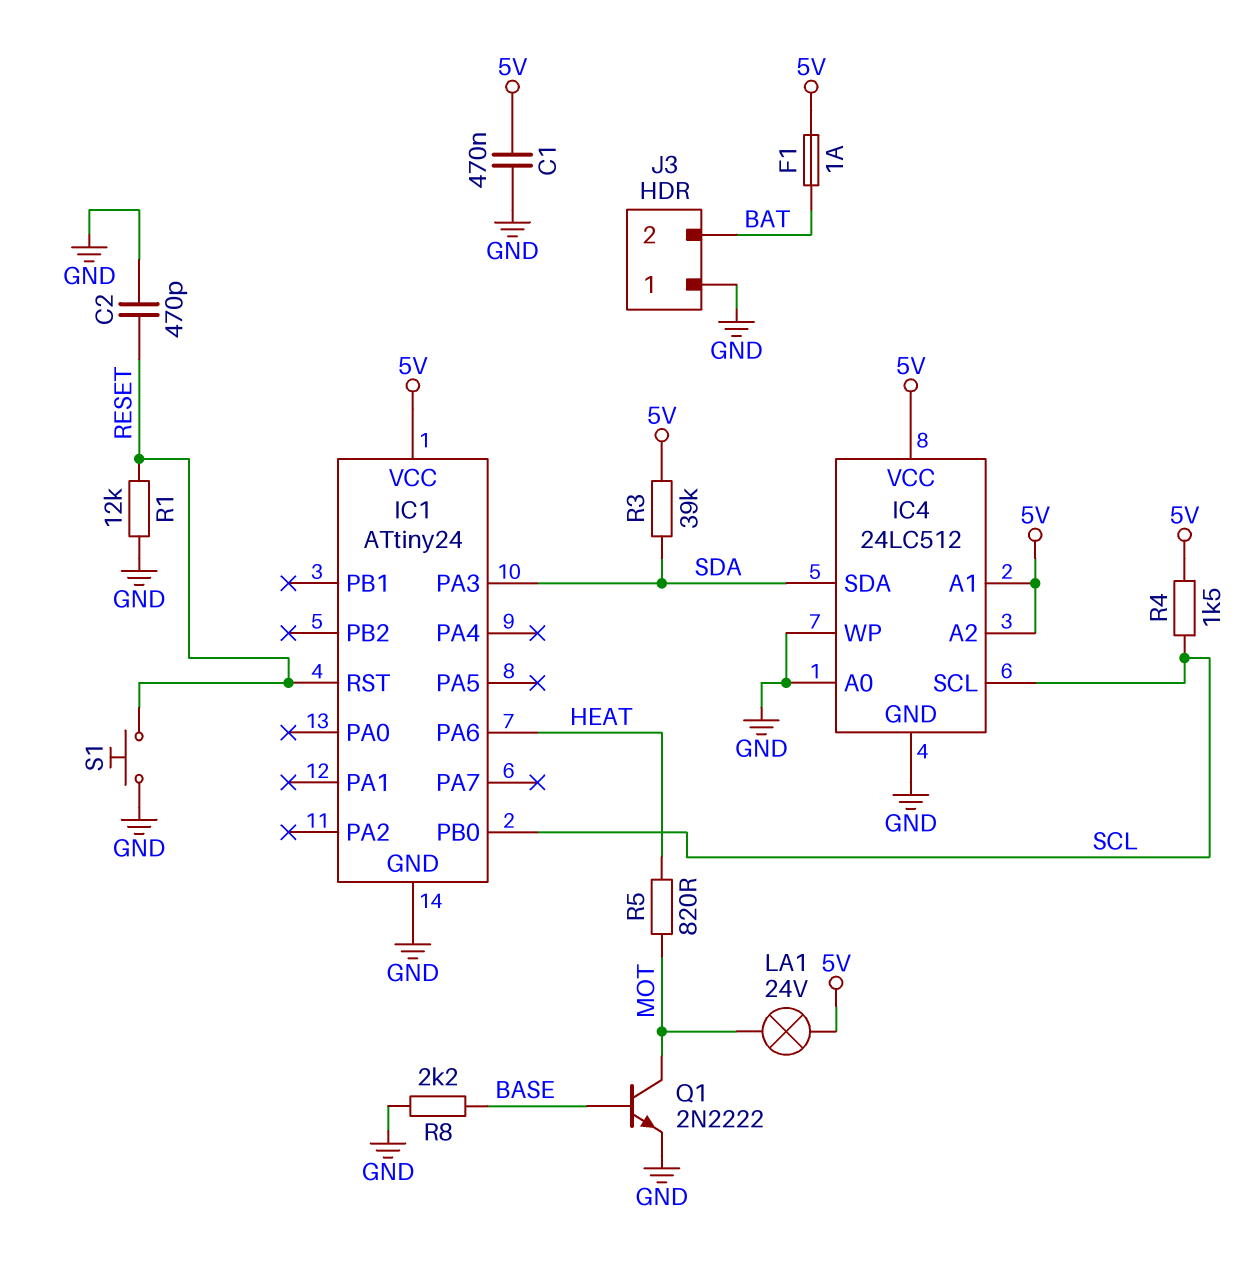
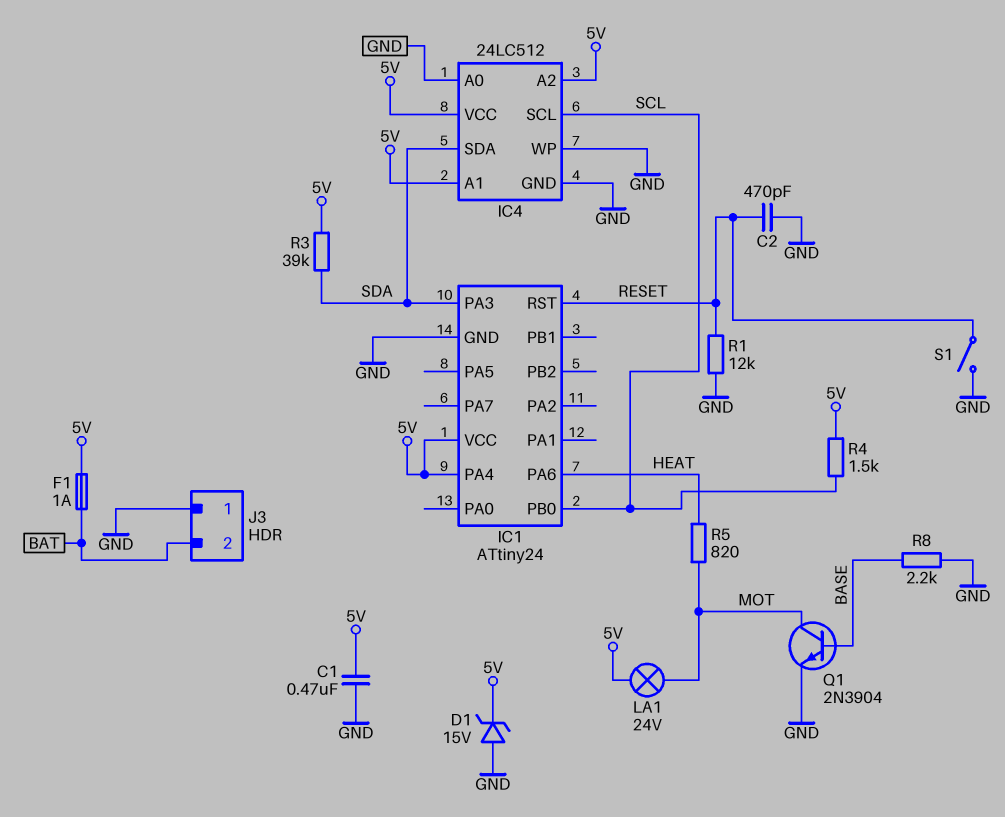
D1: none -> zener 15V (A GND, K 5V)
IC1 pin PA4: none -> 5V
Q1: NPN 2N2222 (B BASE, C MOT, E GND) -> NPN 2N3904 (B BASE, C MOT, E GND)
S1: button (GND, RESET) -> switch (GND, RESET)

